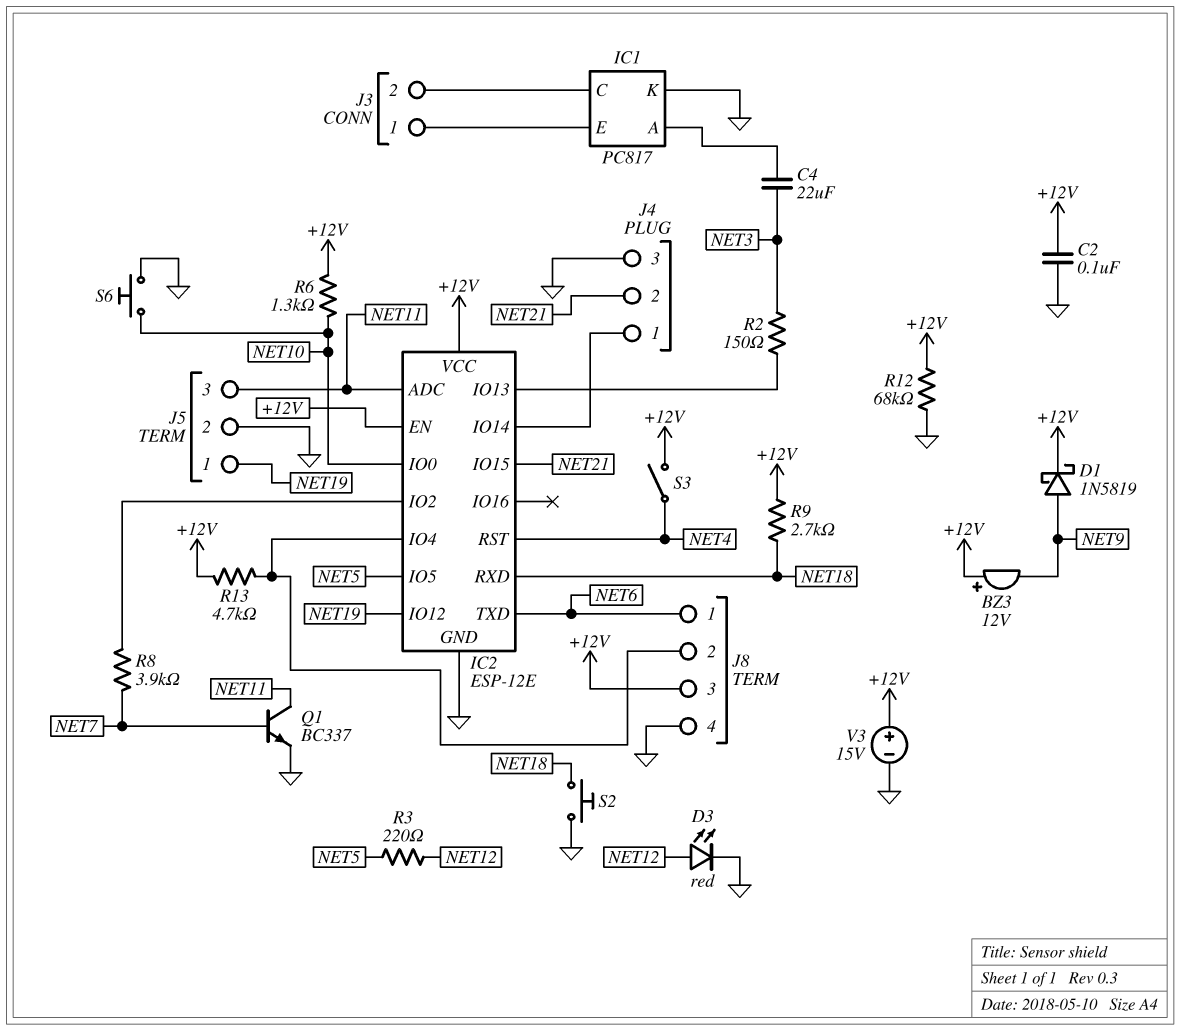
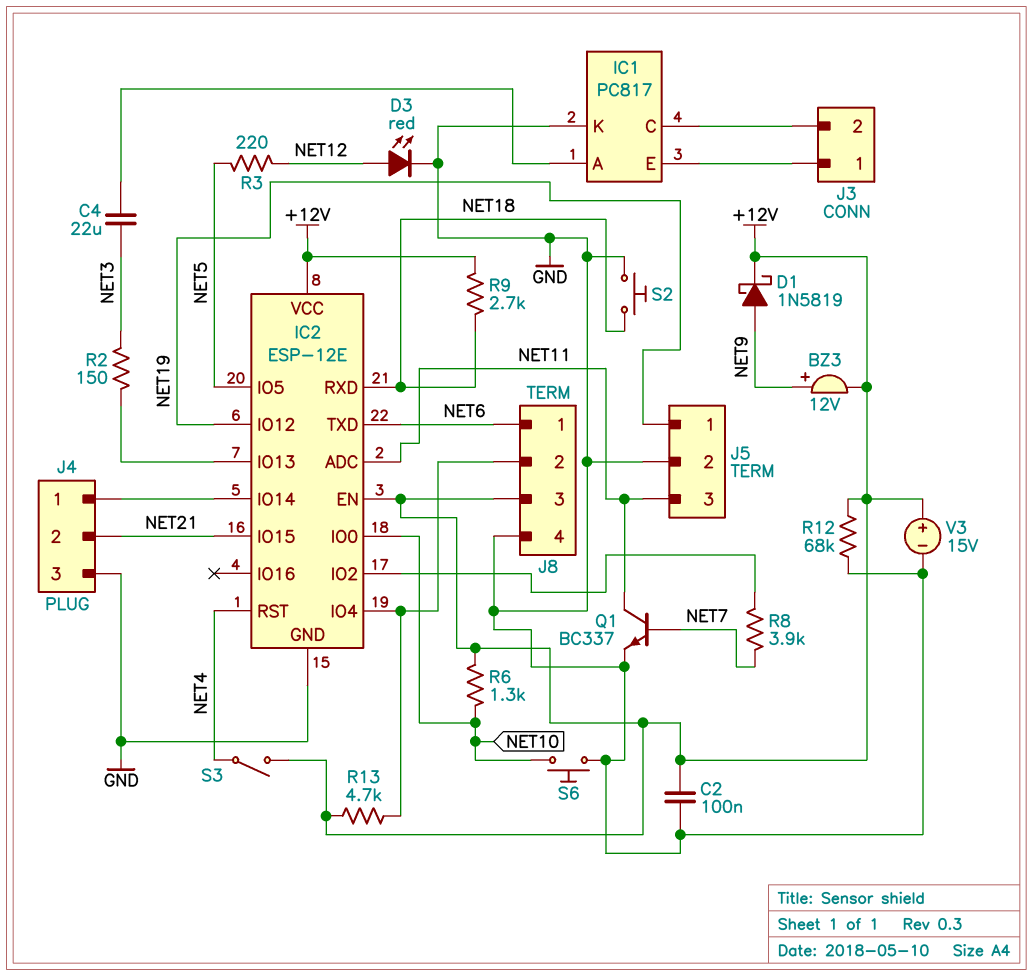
BZ3: buzzer 12V (plus +12V, minus NET9) -> buzzer 12V (plus NET9, minus +12V)

